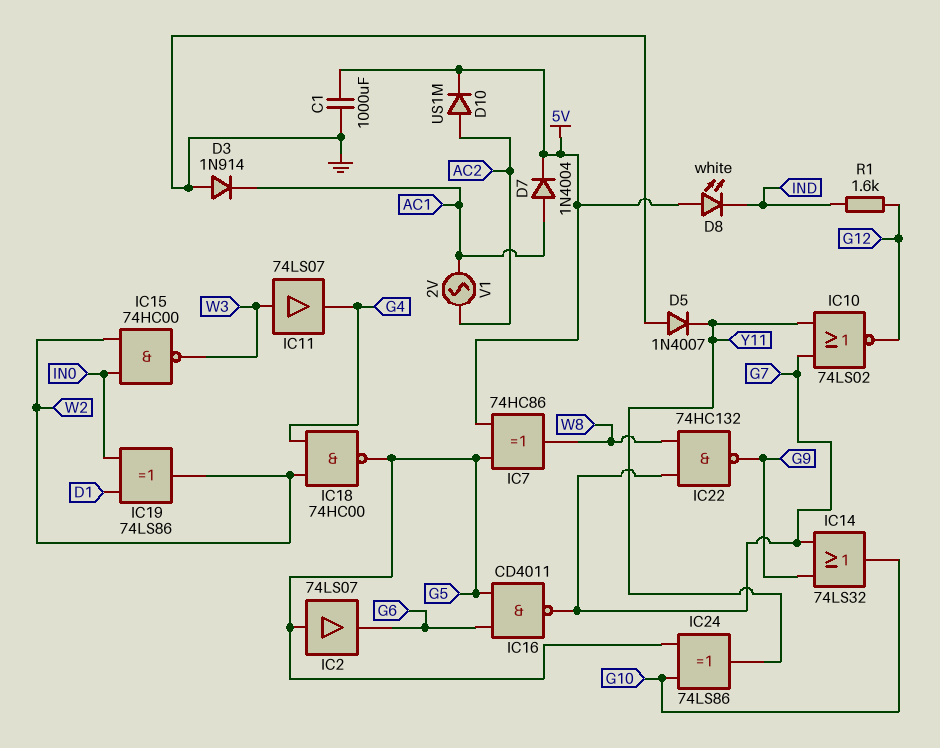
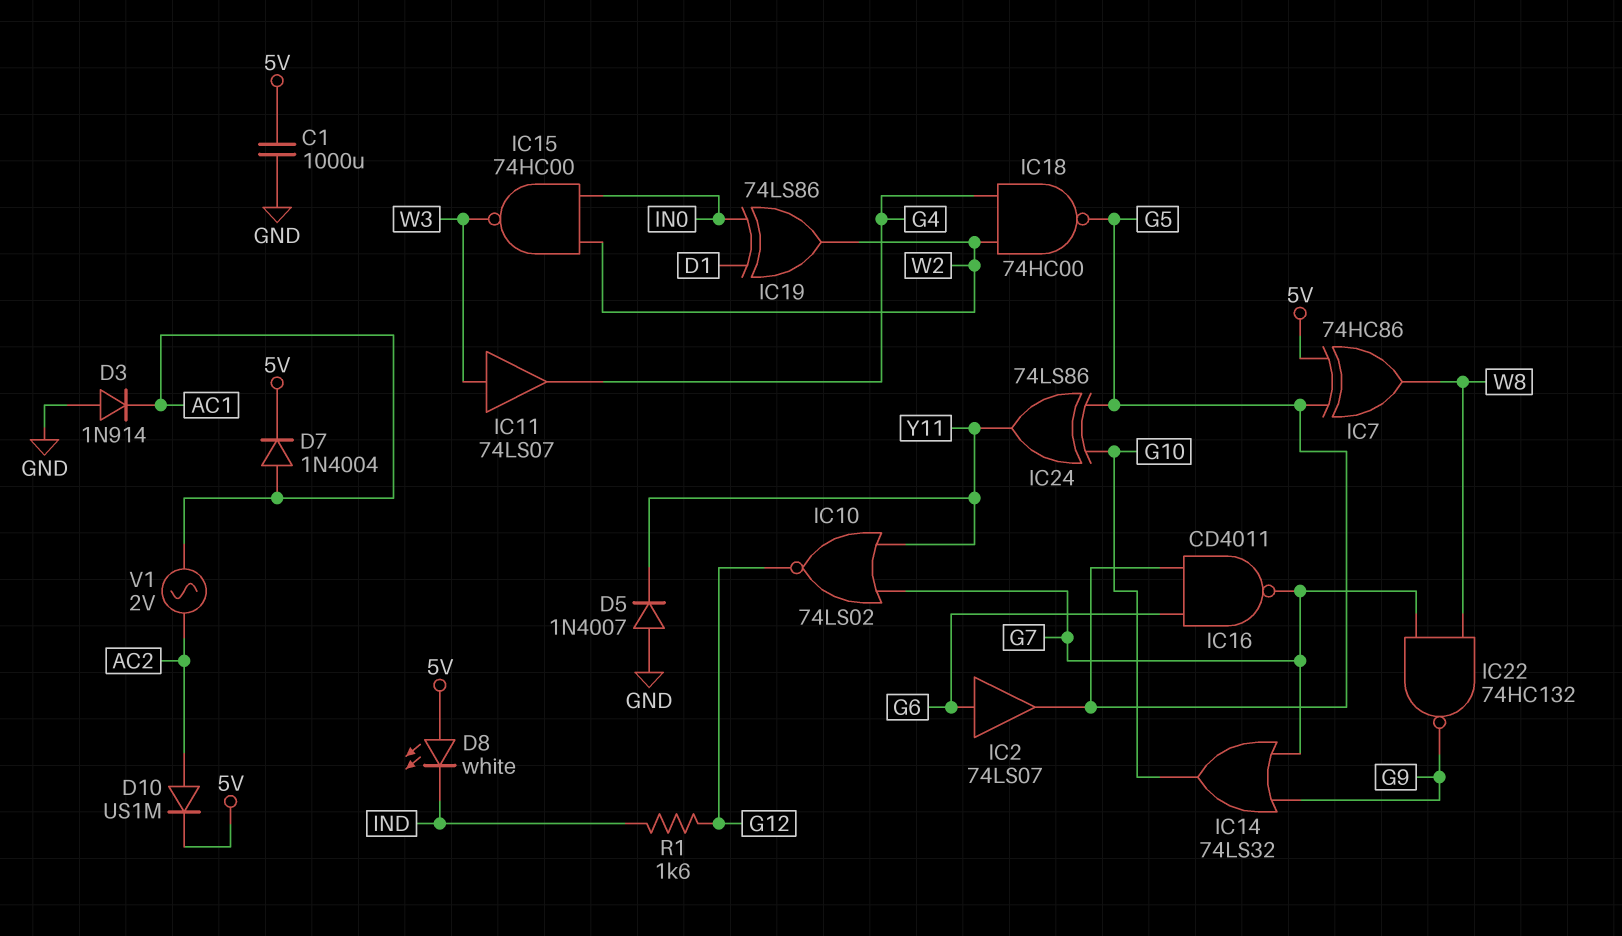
IC2: buffer 74LS07 (in G5, out G6) -> buffer 74LS07 (in G6, out G5)

